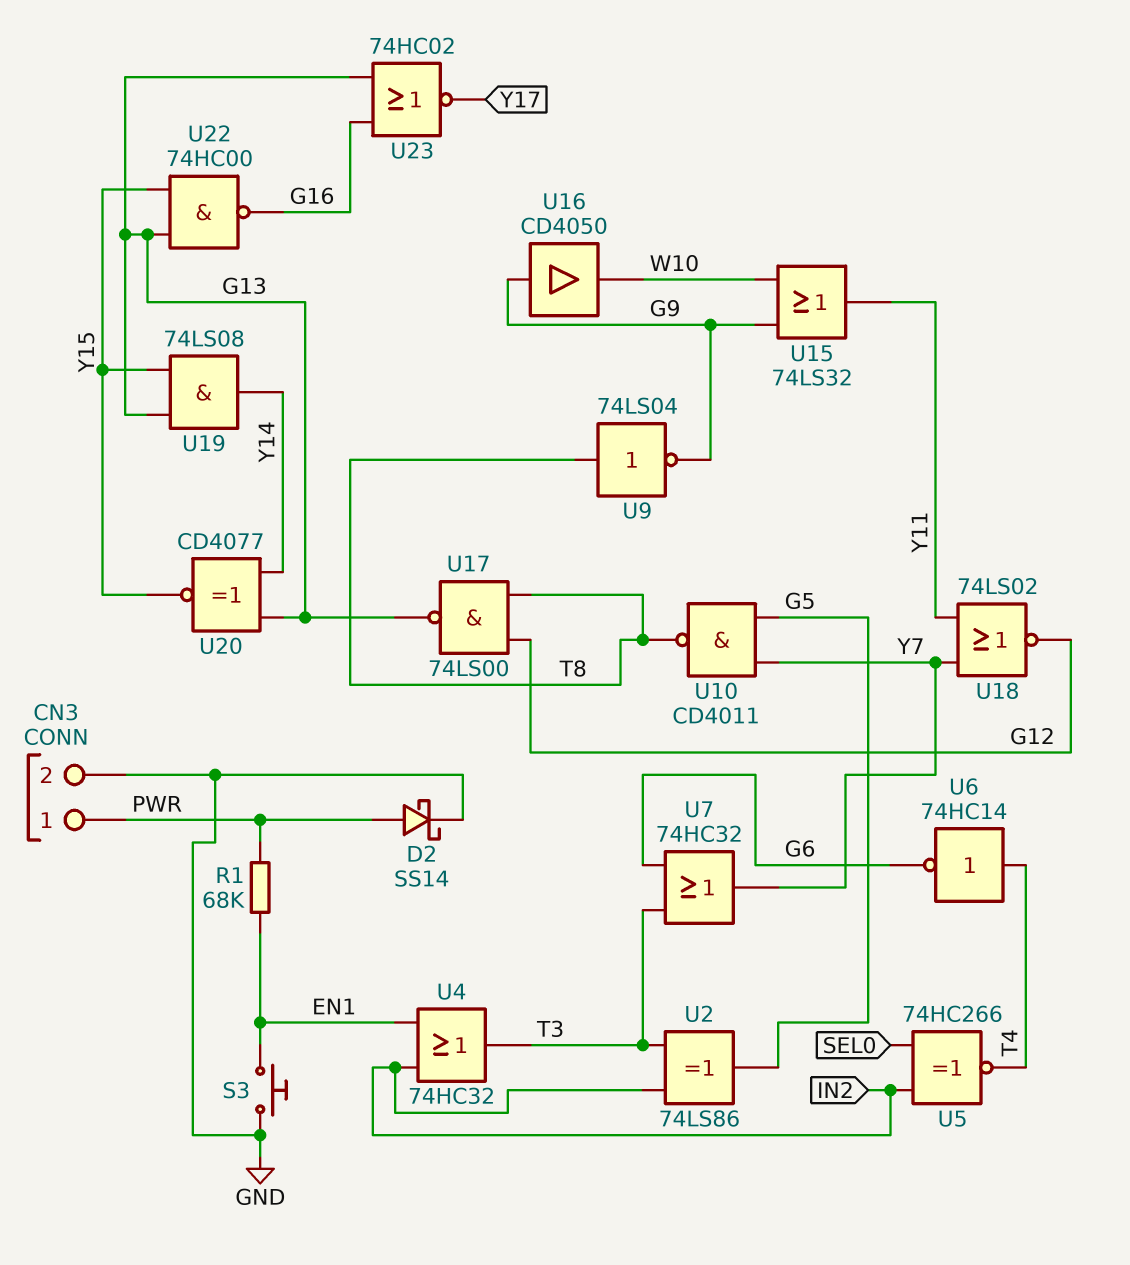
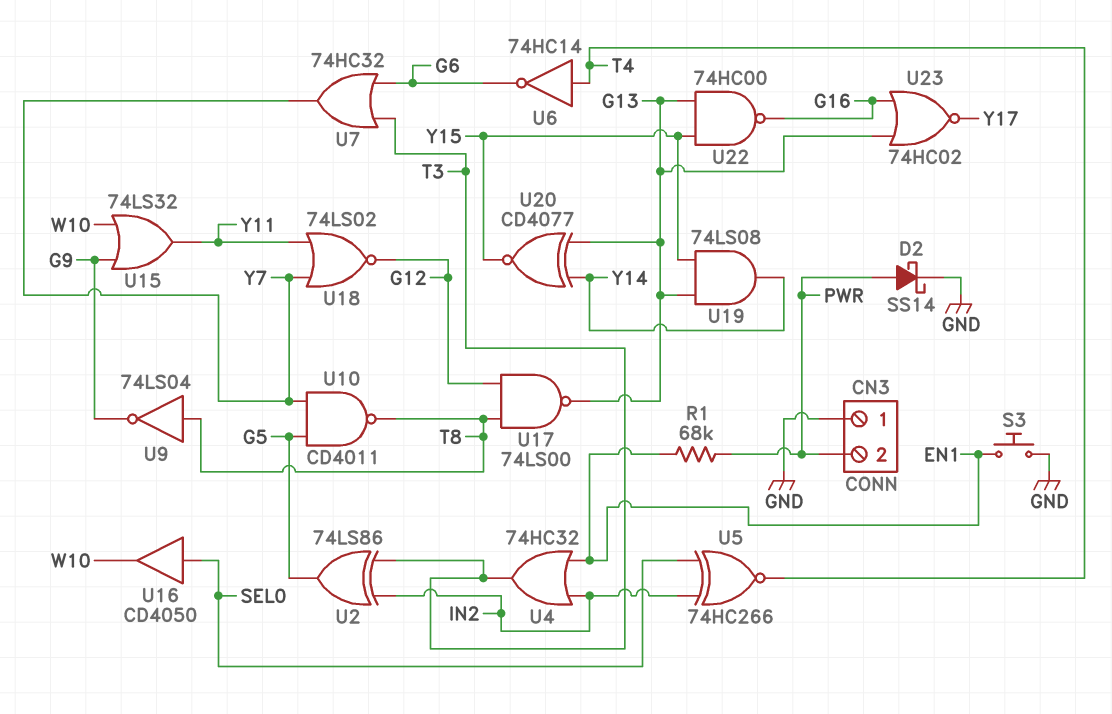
CN3 pin 1: PWR -> GND
CN3 pin 2: GND -> PWR
U16: buffer CD4050 (in G9, out W10) -> buffer CD4050 (in SEL0, out W10)

